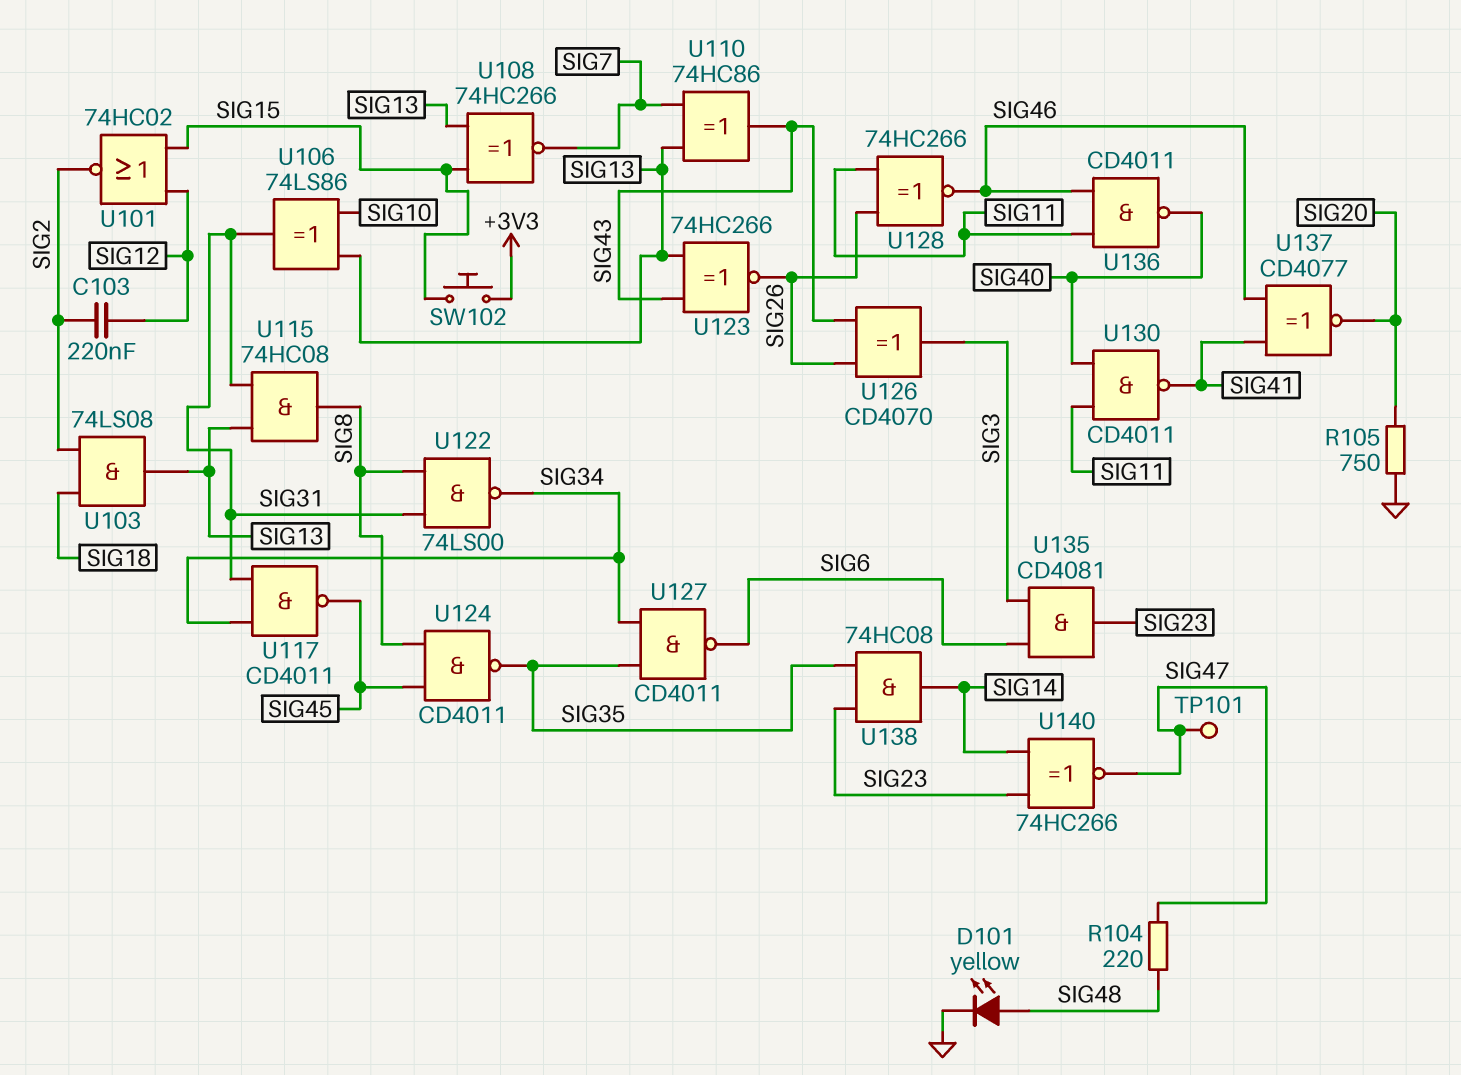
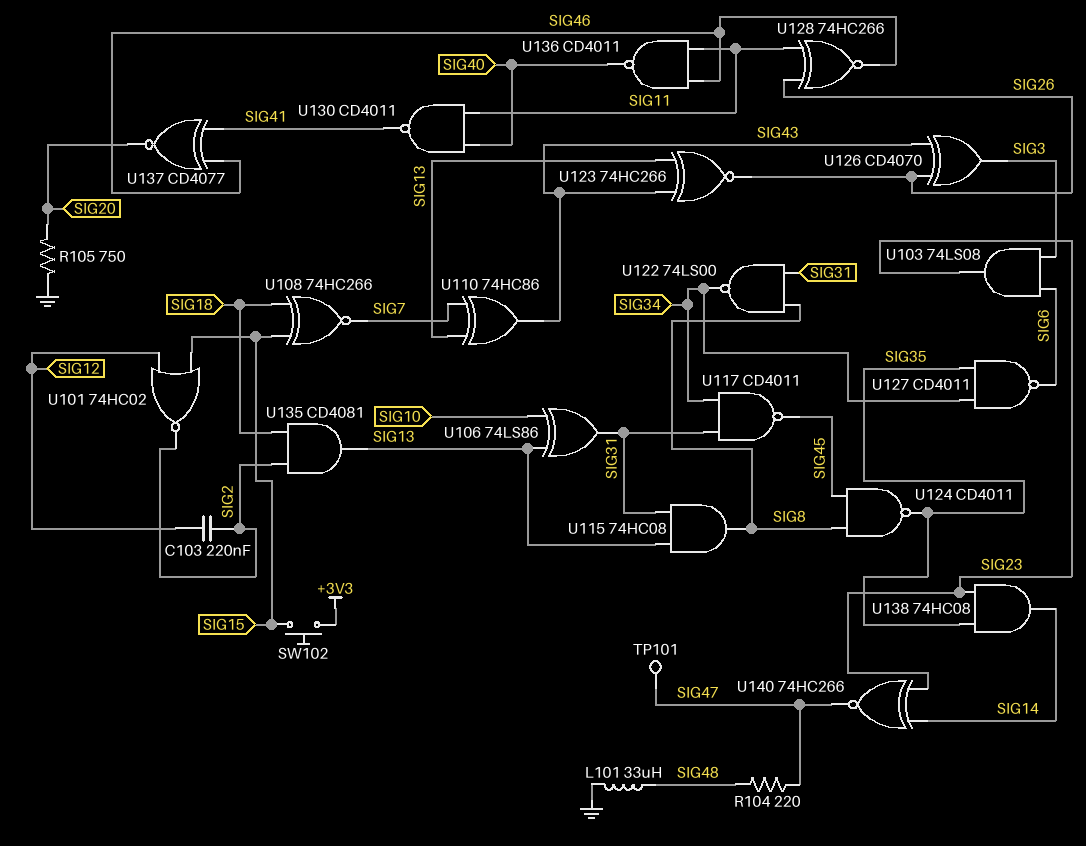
D101: LED yellow (A SIG48, K GND) -> none
L101: none -> 33uH (GND, SIG48)
U103: AND 74LS08 (in SIG2, in SIG18, out SIG13) -> AND 74LS08 (in SIG3, in SIG6, out SIG23)
U108: XNOR 74HC266 (in SIG13, in SIG15, out SIG7) -> XNOR 74HC266 (in SIG15, in SIG18, out SIG7)
U135: AND CD4081 (in SIG3, in SIG6, out SIG23) -> AND CD4081 (in SIG2, in SIG18, out SIG13)

